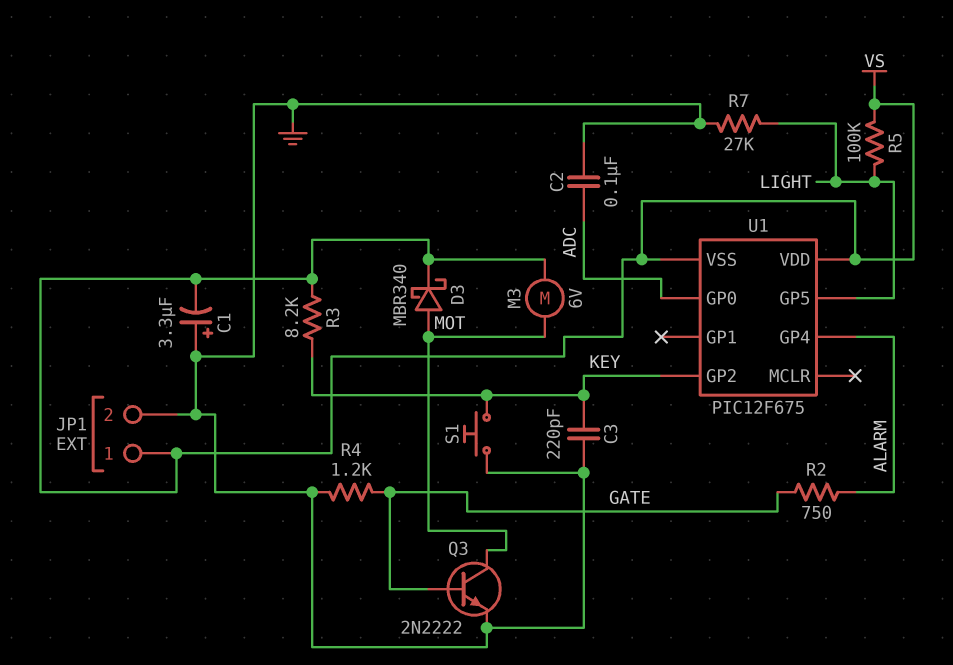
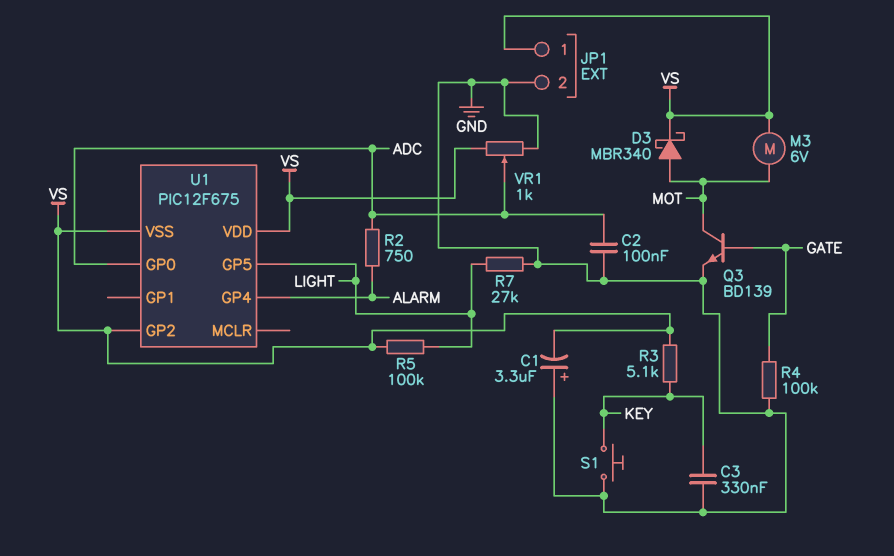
C3: 220pF (GND, KEY) -> 330nF (GND, KEY)
Q3: NPN 2N2222 (B GATE, C MOT, E GND) -> NPN BD139 (B GATE, C MOT, E GND)
R2: 750 (ALARM, GATE) -> 750 (ADC, ALARM)
R3: 8.2k (KEY, VS) -> 5.1k (KEY, VS)
R4: 1.2k (GATE, GND) -> 100k (GATE, GND)
U1 pin GP2: KEY -> VS
VR1: none -> 1k (GND, VS, wiper ADC)

